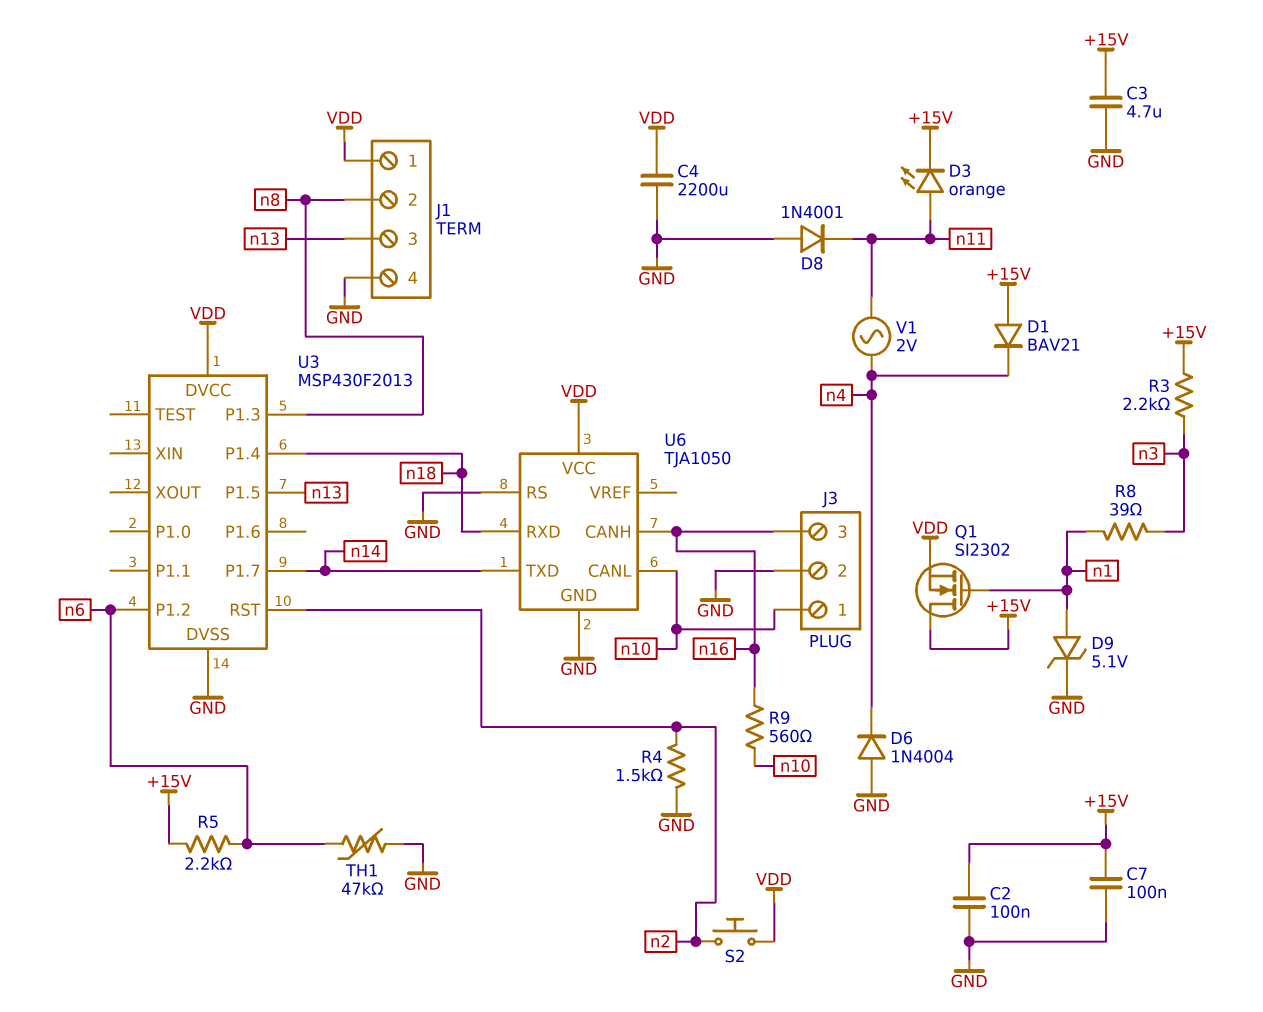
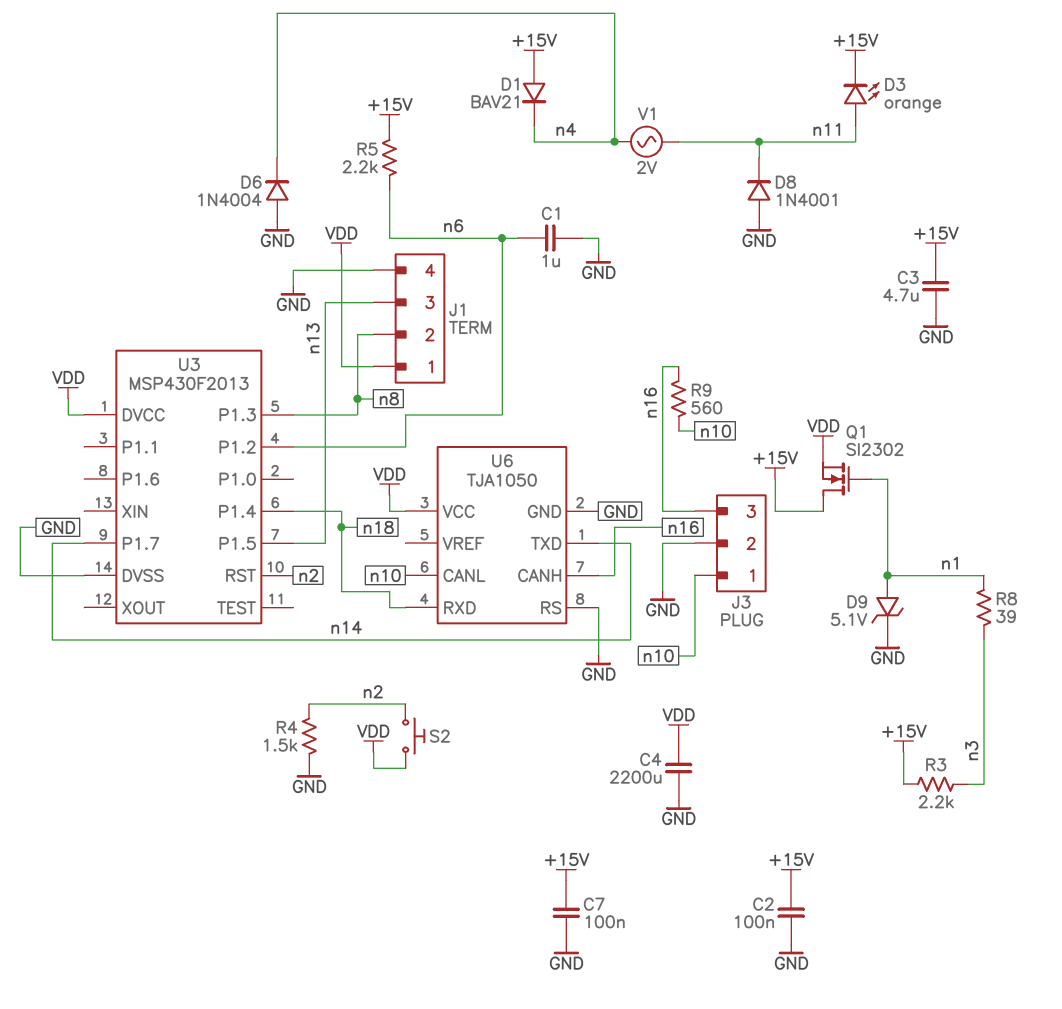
C1: none -> 1uF (GND, n6)
TH1: 47k (GND, n6) -> none

